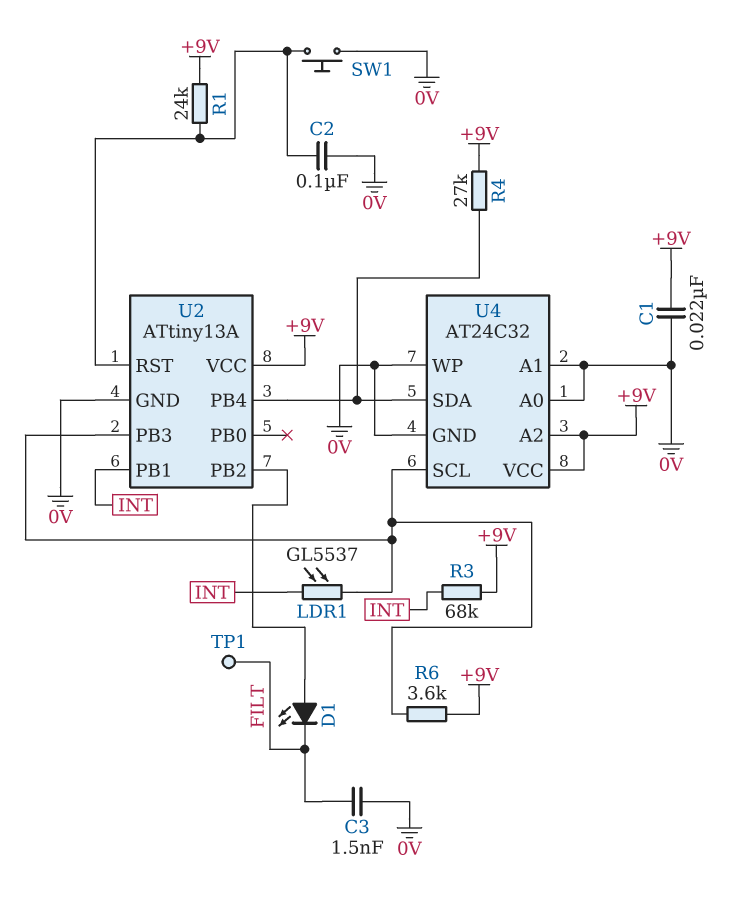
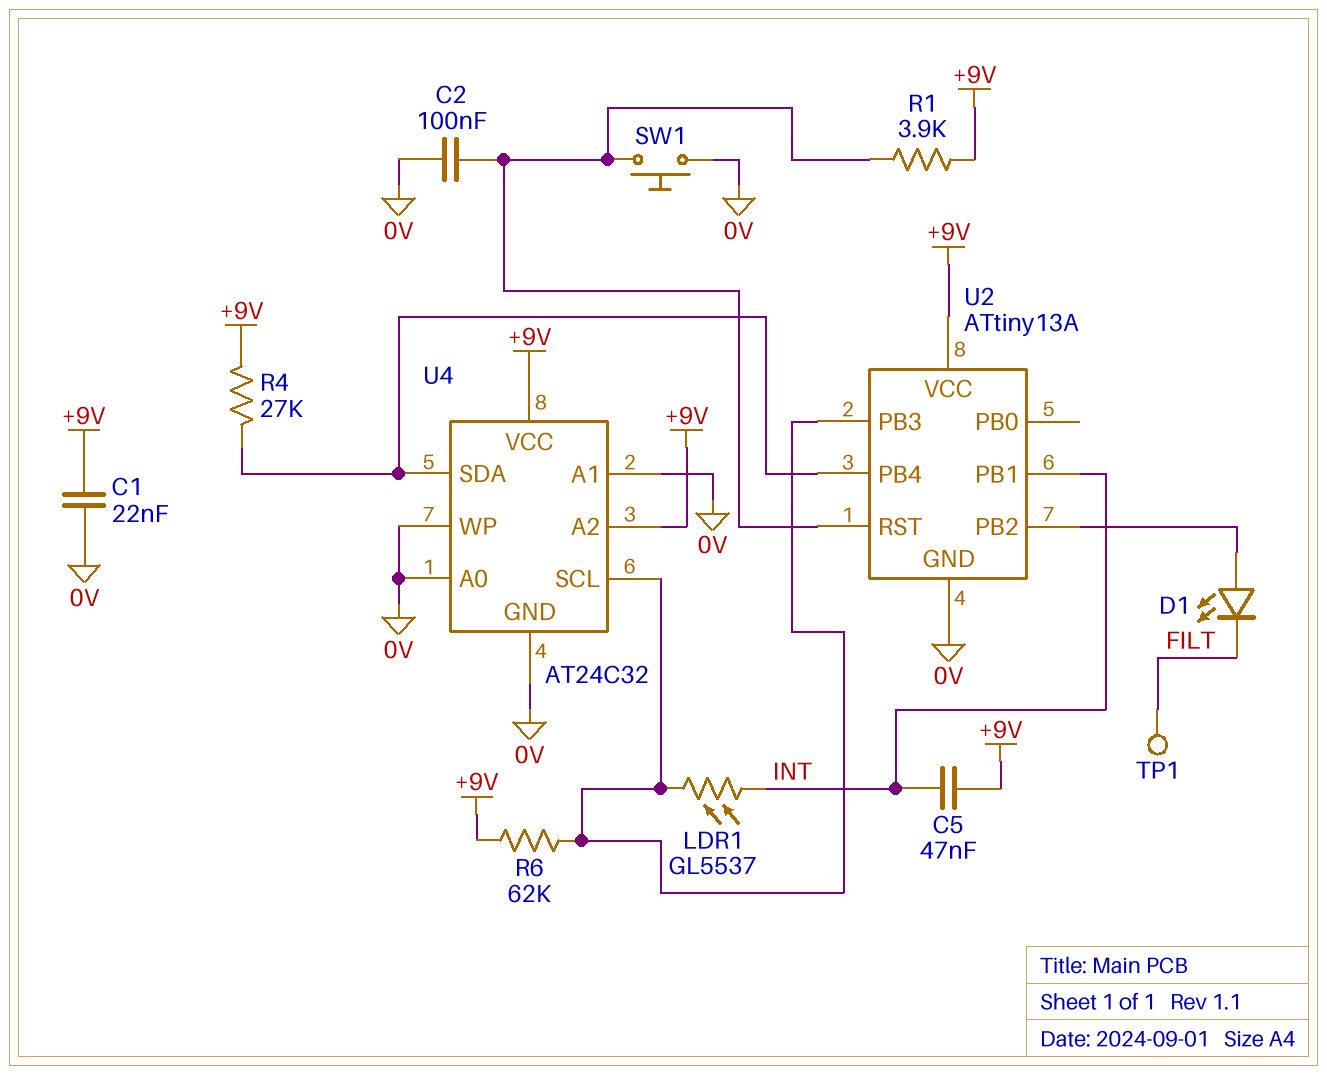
C3: 1.5nF (0V, FILT) -> none
C5: none -> 47nF (+9V, INT)
R1: 24k (+9V, U2/RST) -> 3.9k (+9V, U2/RST)
R3: 68k (+9V, INT) -> none
R6: 3.6k (+9V, U2/PB3) -> 62k (+9V, U2/PB3)

